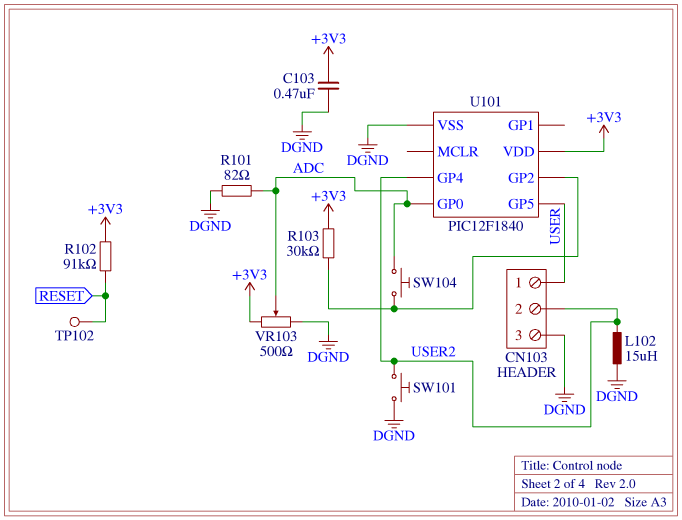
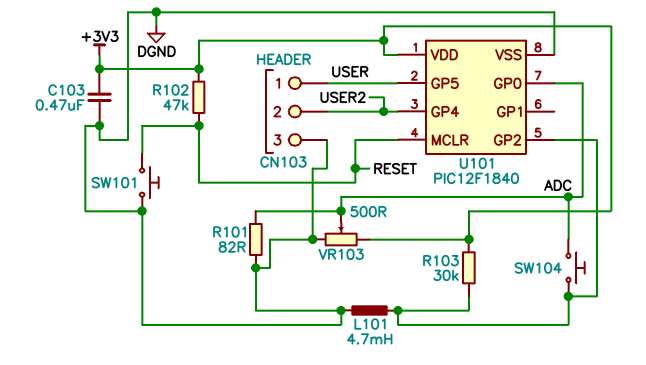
L101: none -> 4.7mH (DGND, U101/GP2)
L102: 15uH (DGND, USER2) -> none
R102: 91k (+3V3, RESET) -> 47k (+3V3, RESET)
SW101: button (DGND, USER2) -> button (DGND, RESET)
TP102: test point (RESET) -> none
U101 pin MCLR: none -> RESET

